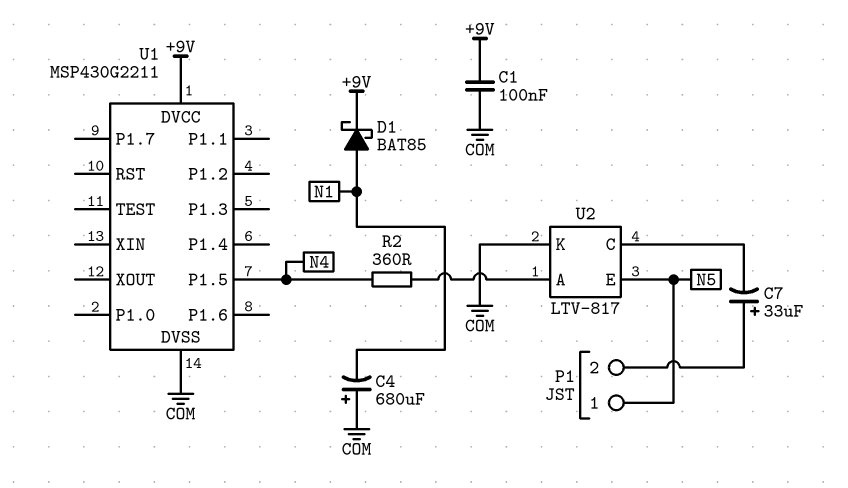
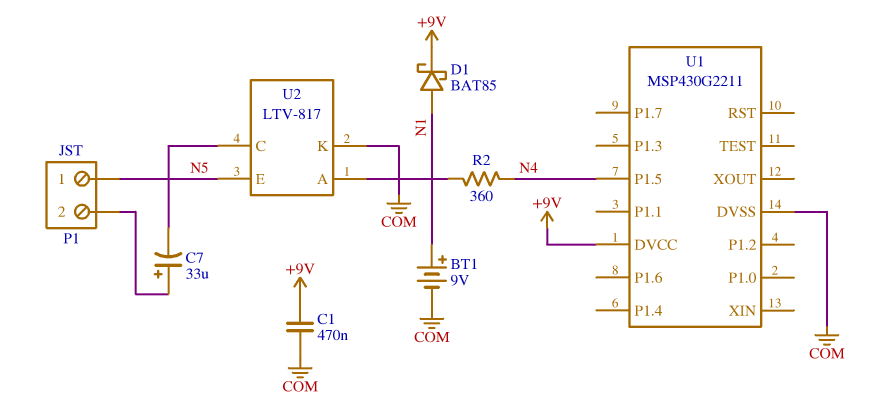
BT1: none -> 9V (plus N1, minus COM)
C1: 100nF (+9V, COM) -> 470nF (+9V, COM)
C4: 680uF (plus COM, minus N1) -> none

